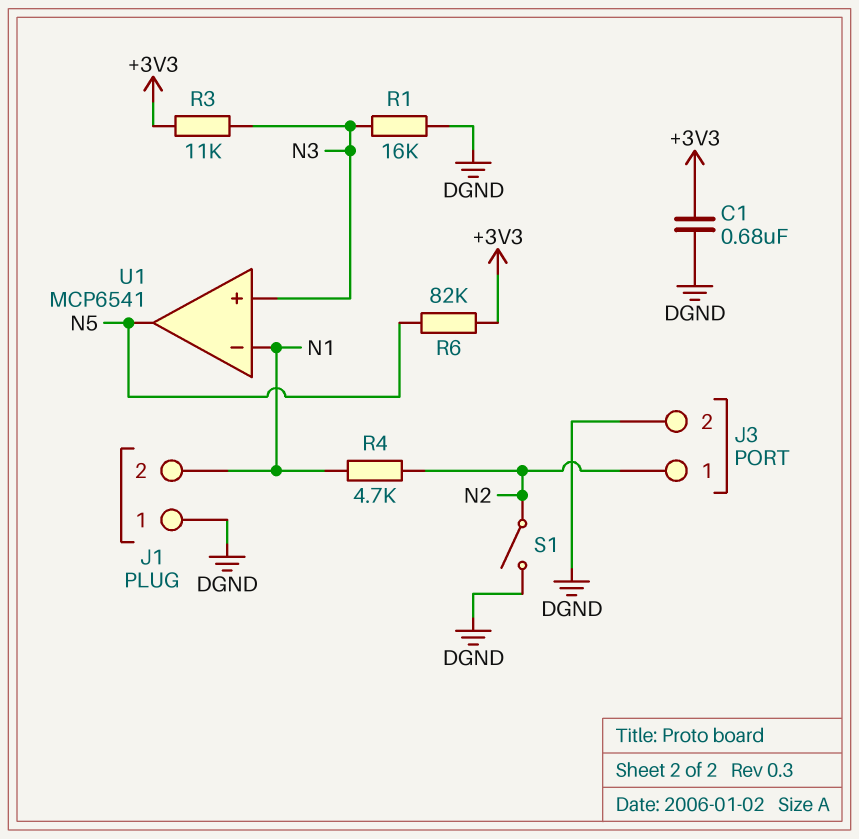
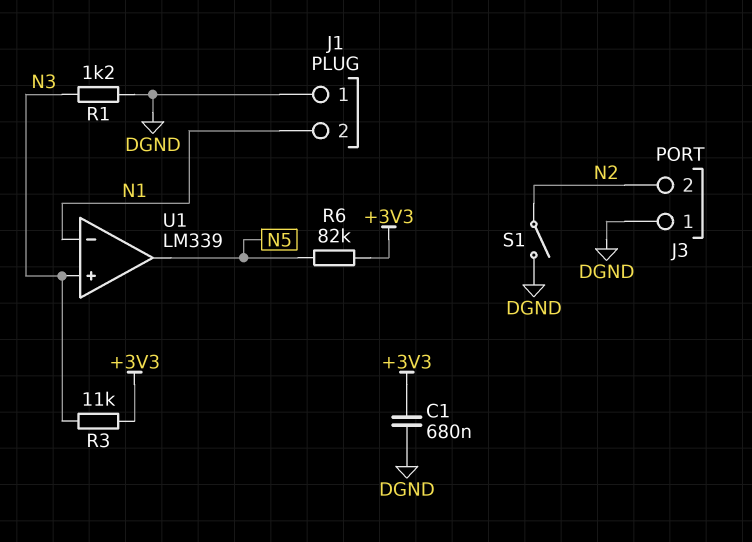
J3 pin 1: N2 -> DGND
J3 pin 2: DGND -> N2
R1: 16k (DGND, N3) -> 1.2k (DGND, N3)
R4: 4.7k (N1, N2) -> none
U1: MCP6541 -> LM339

